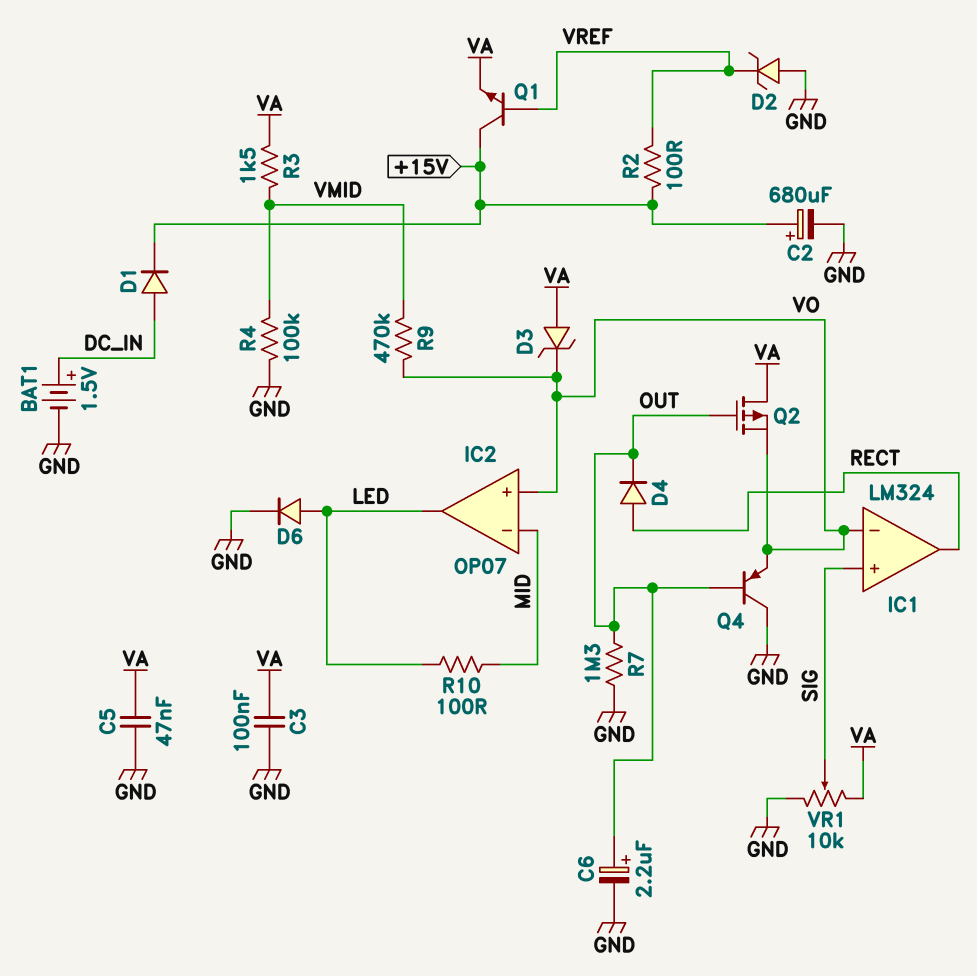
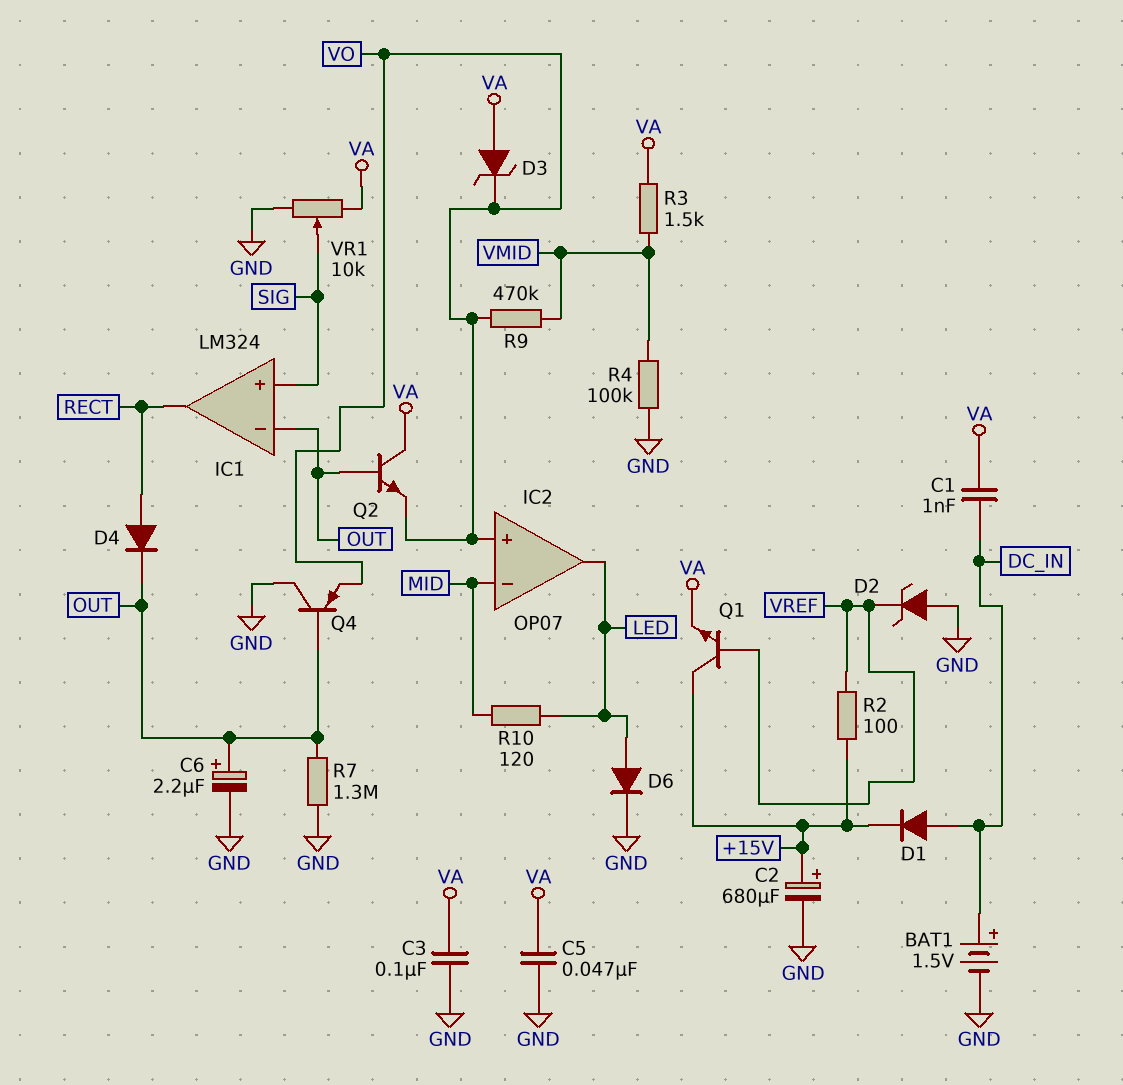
C1: none -> 1nF (DC_IN, VA)
IC1 pin in-: VO -> OUT
Q2: PMOS (G OUT, D VA, S VO) -> NPN (B OUT, C VA, E VO)
R10: 100 (LED, MID) -> 120 (LED, MID)

